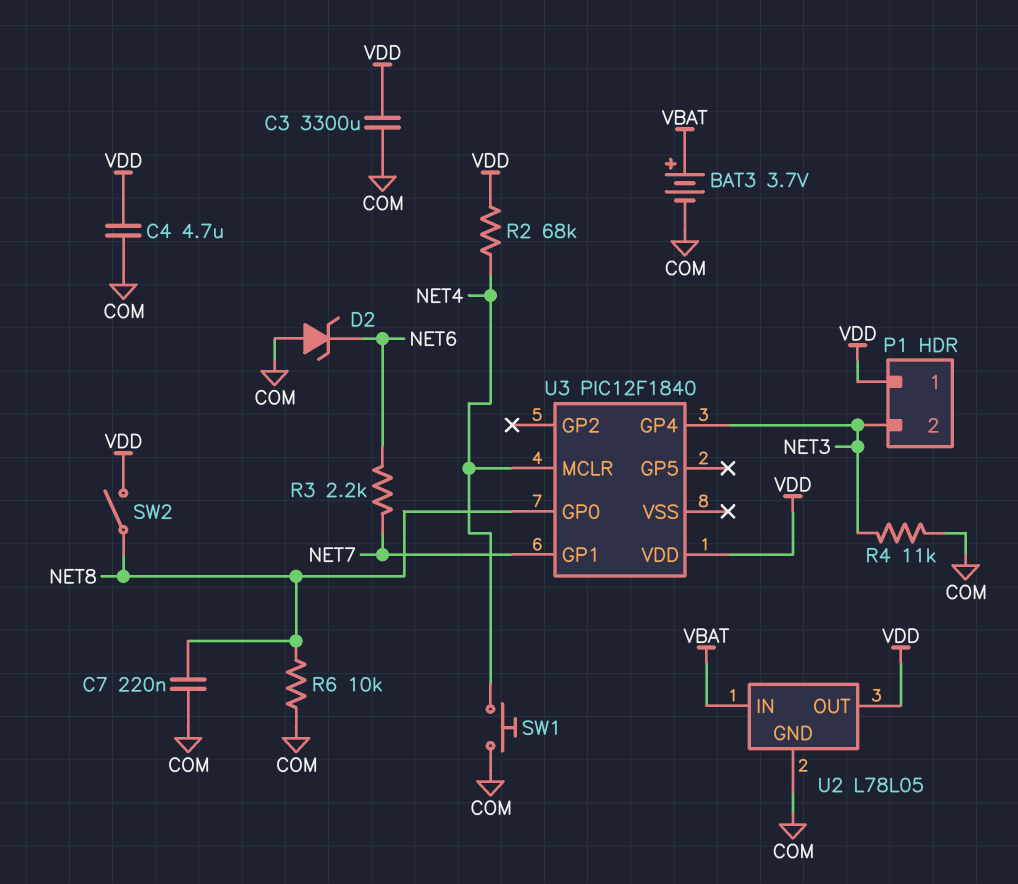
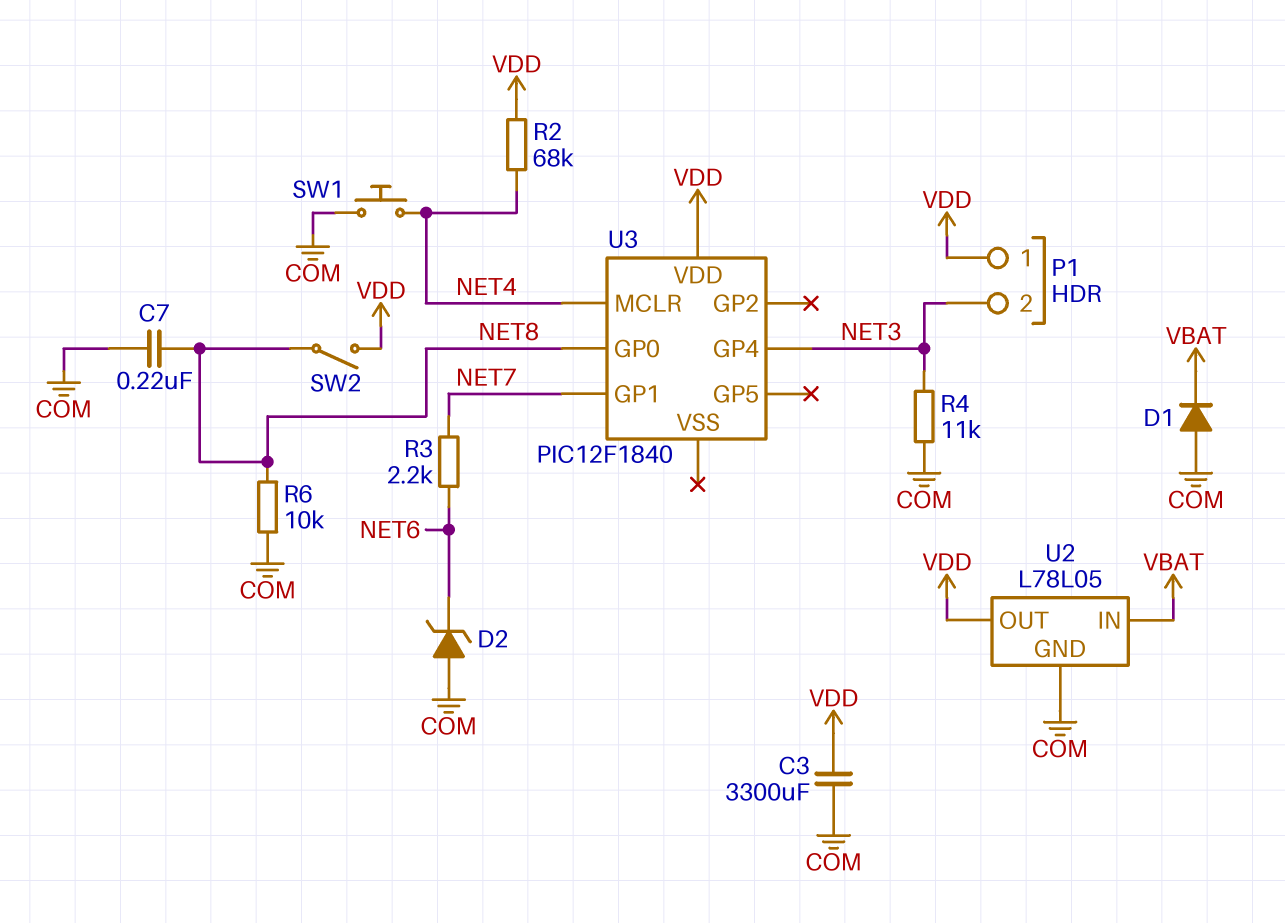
BAT3: 3.7V (plus VBAT, minus COM) -> none
C4: 4.7uF (COM, VDD) -> none
D1: none -> diode (A COM, K VBAT)

